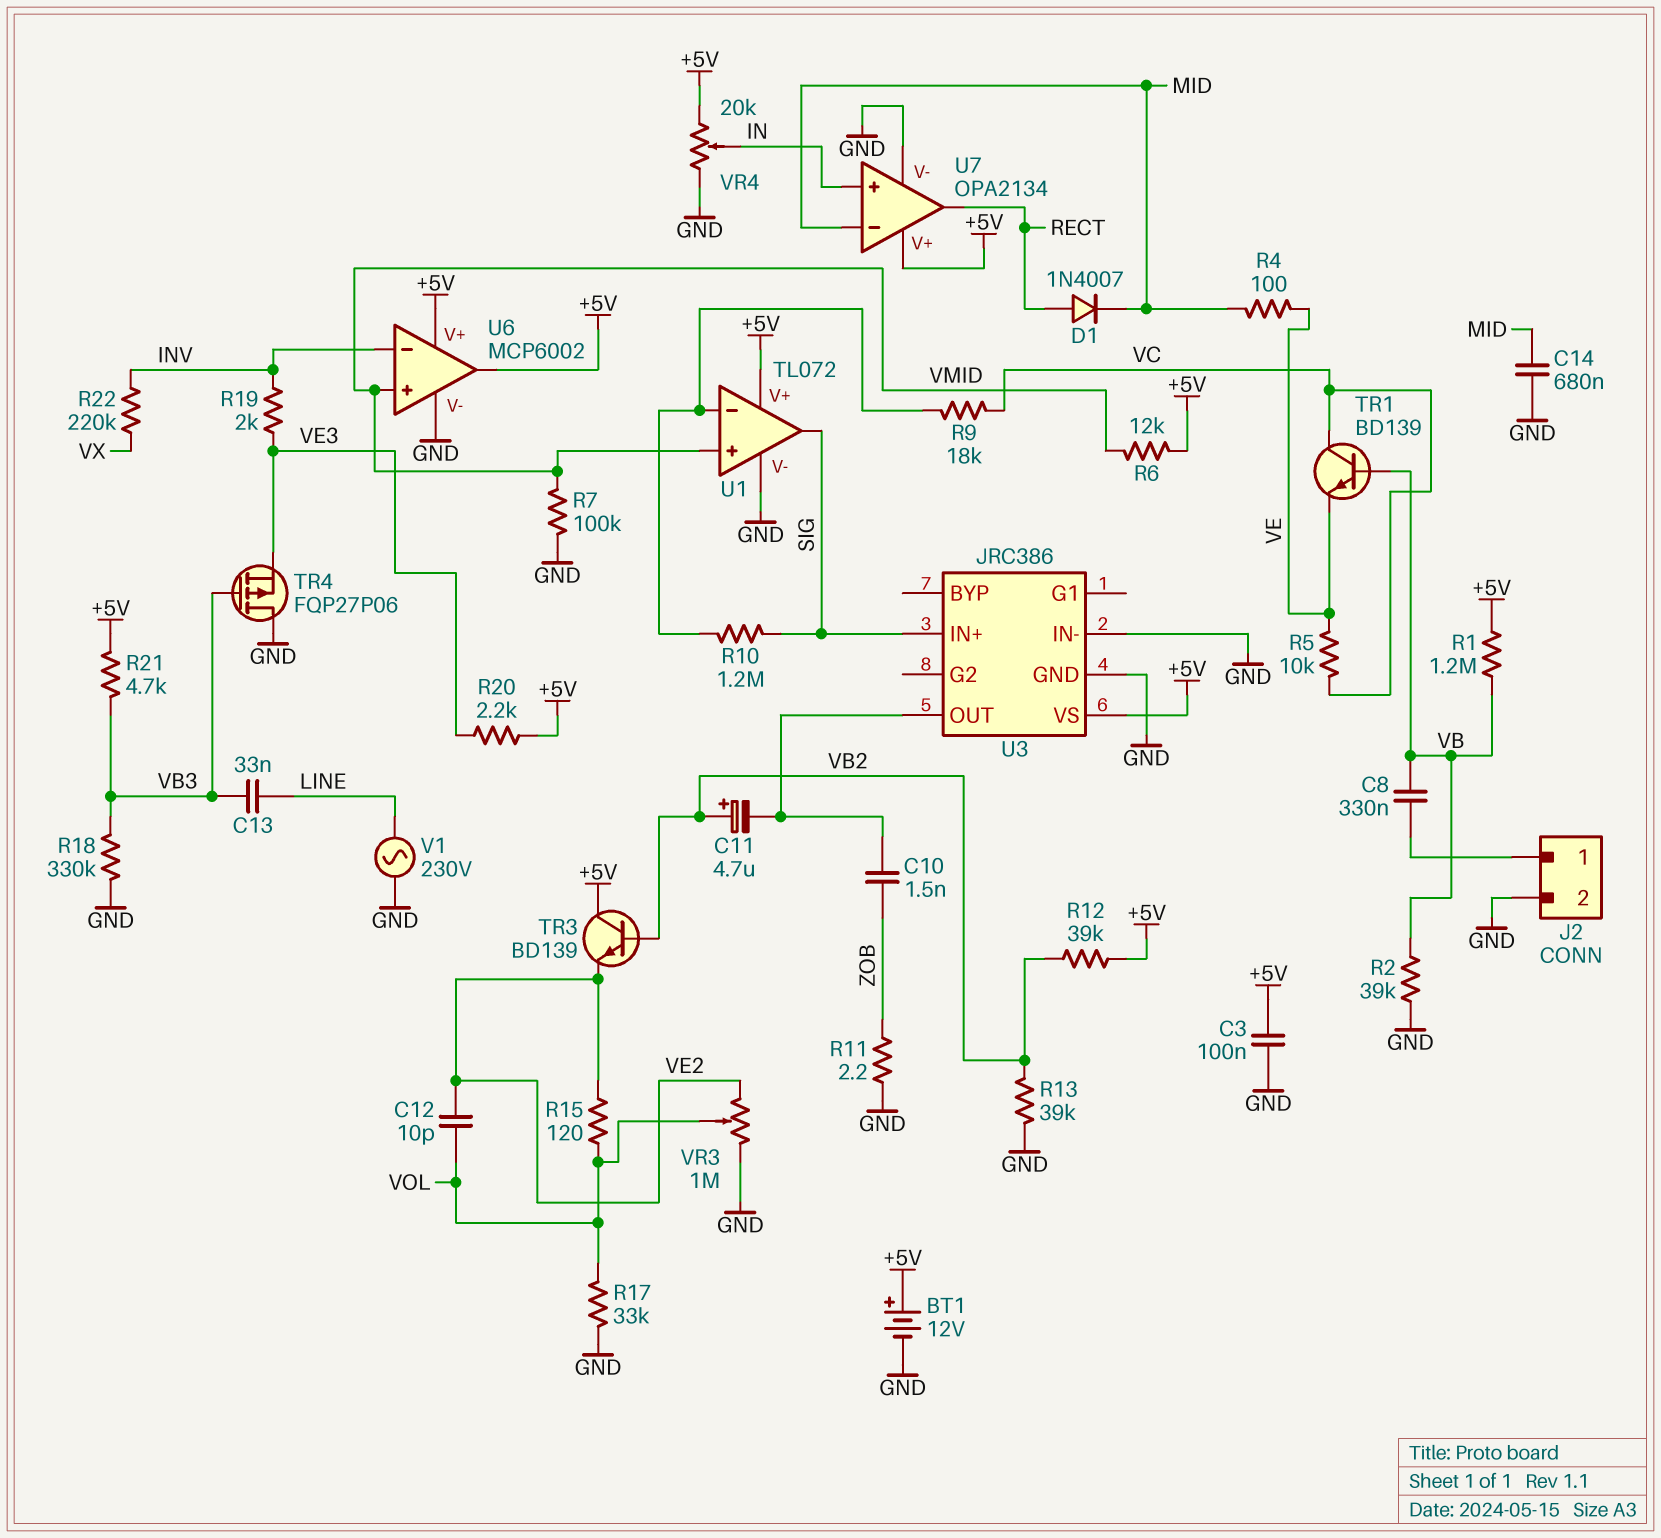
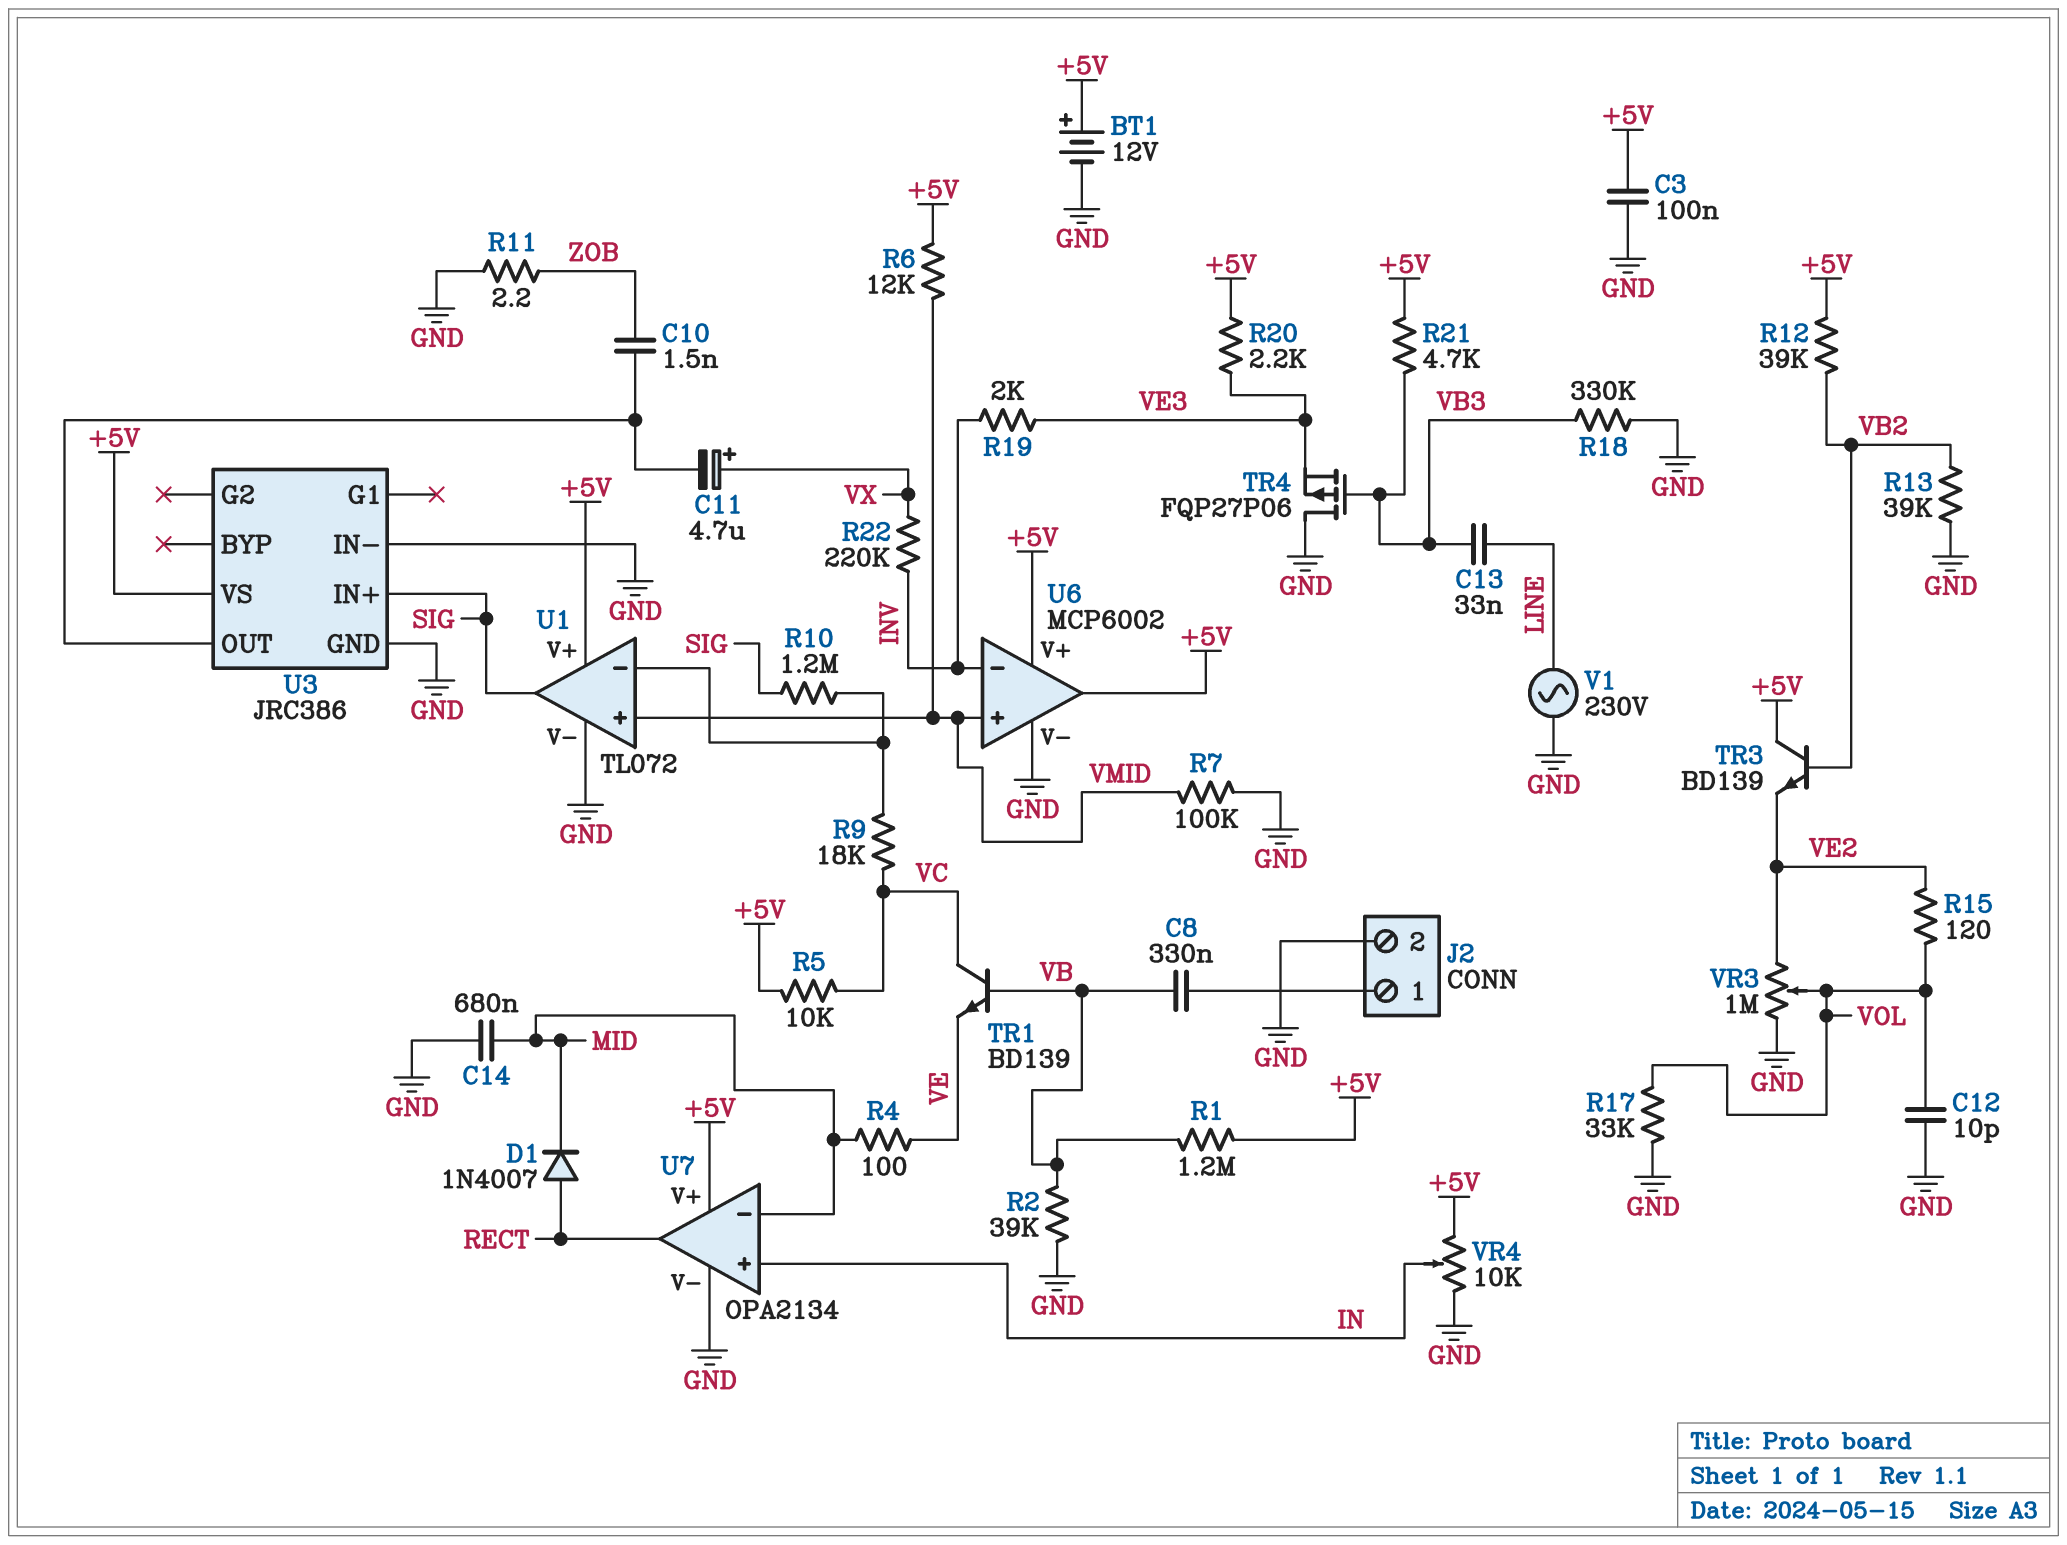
C11: 4.7uF (plus VB2, minus U3/OUT) -> 4.7uF (plus VX, minus U3/OUT)
C12: 10pF (VE2, VOL) -> 10pF (GND, VOL)
R5: 10k (VC, VE) -> 10k (+5V, VC)
VR4: 20k (+5V, GND, wiper IN) -> 10k (+5V, GND, wiper IN)

